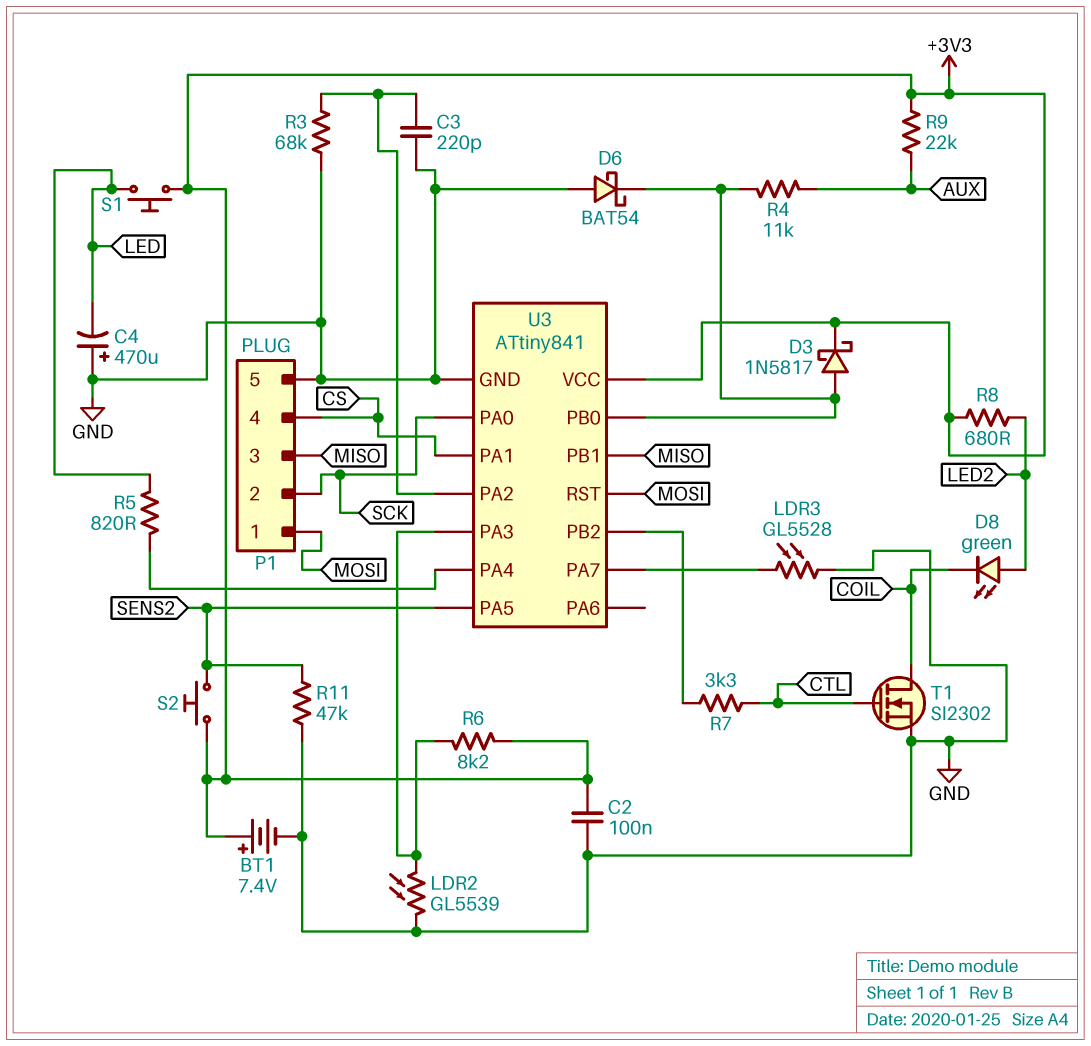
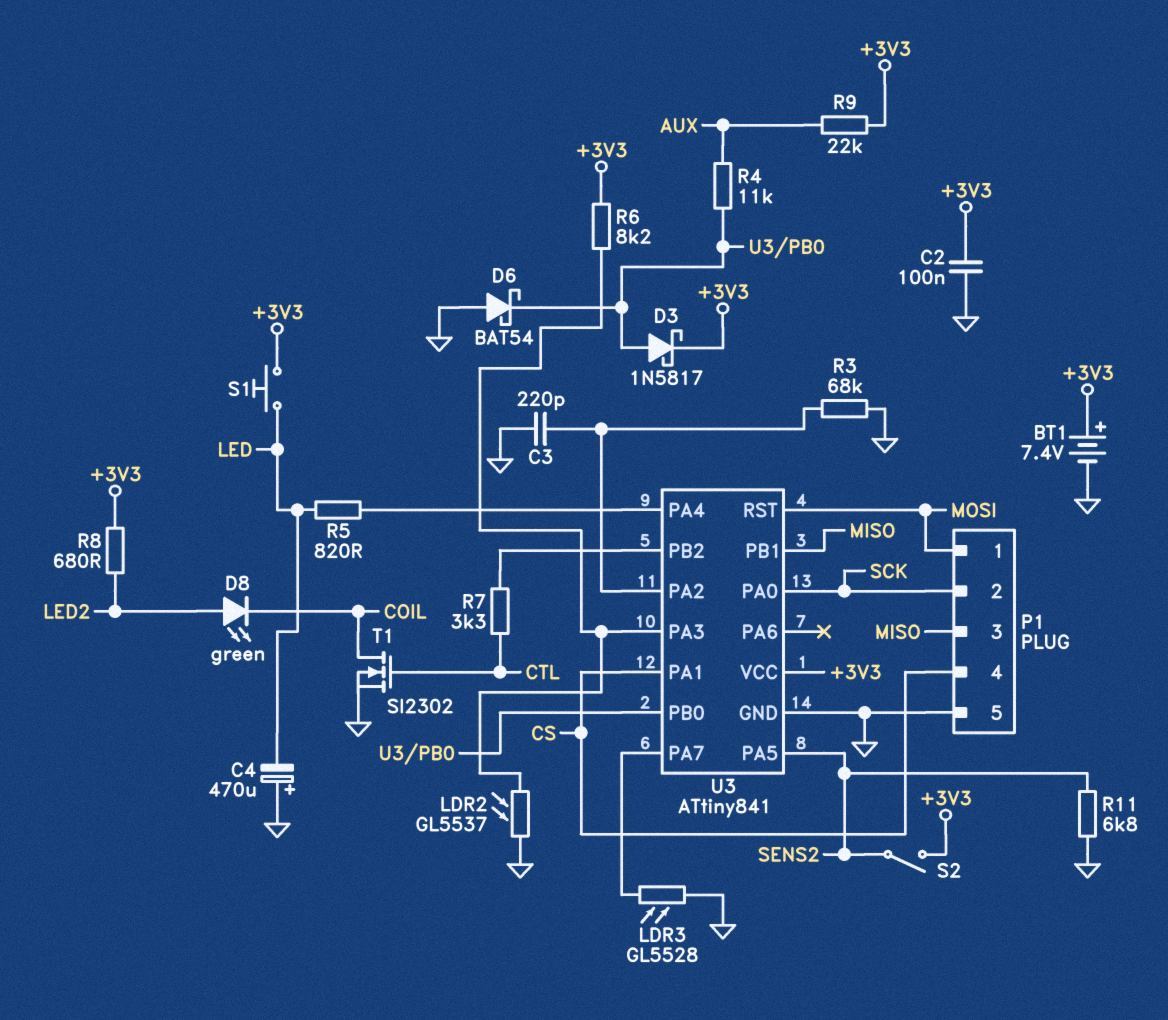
LDR2: GL5539 (GND, U3/PA3) -> GL5537 (GND, U3/PA3)
R11: 47k (GND, SENS2) -> 6.8k (GND, SENS2)
S2: button (+3V3, SENS2) -> switch (+3V3, SENS2)

